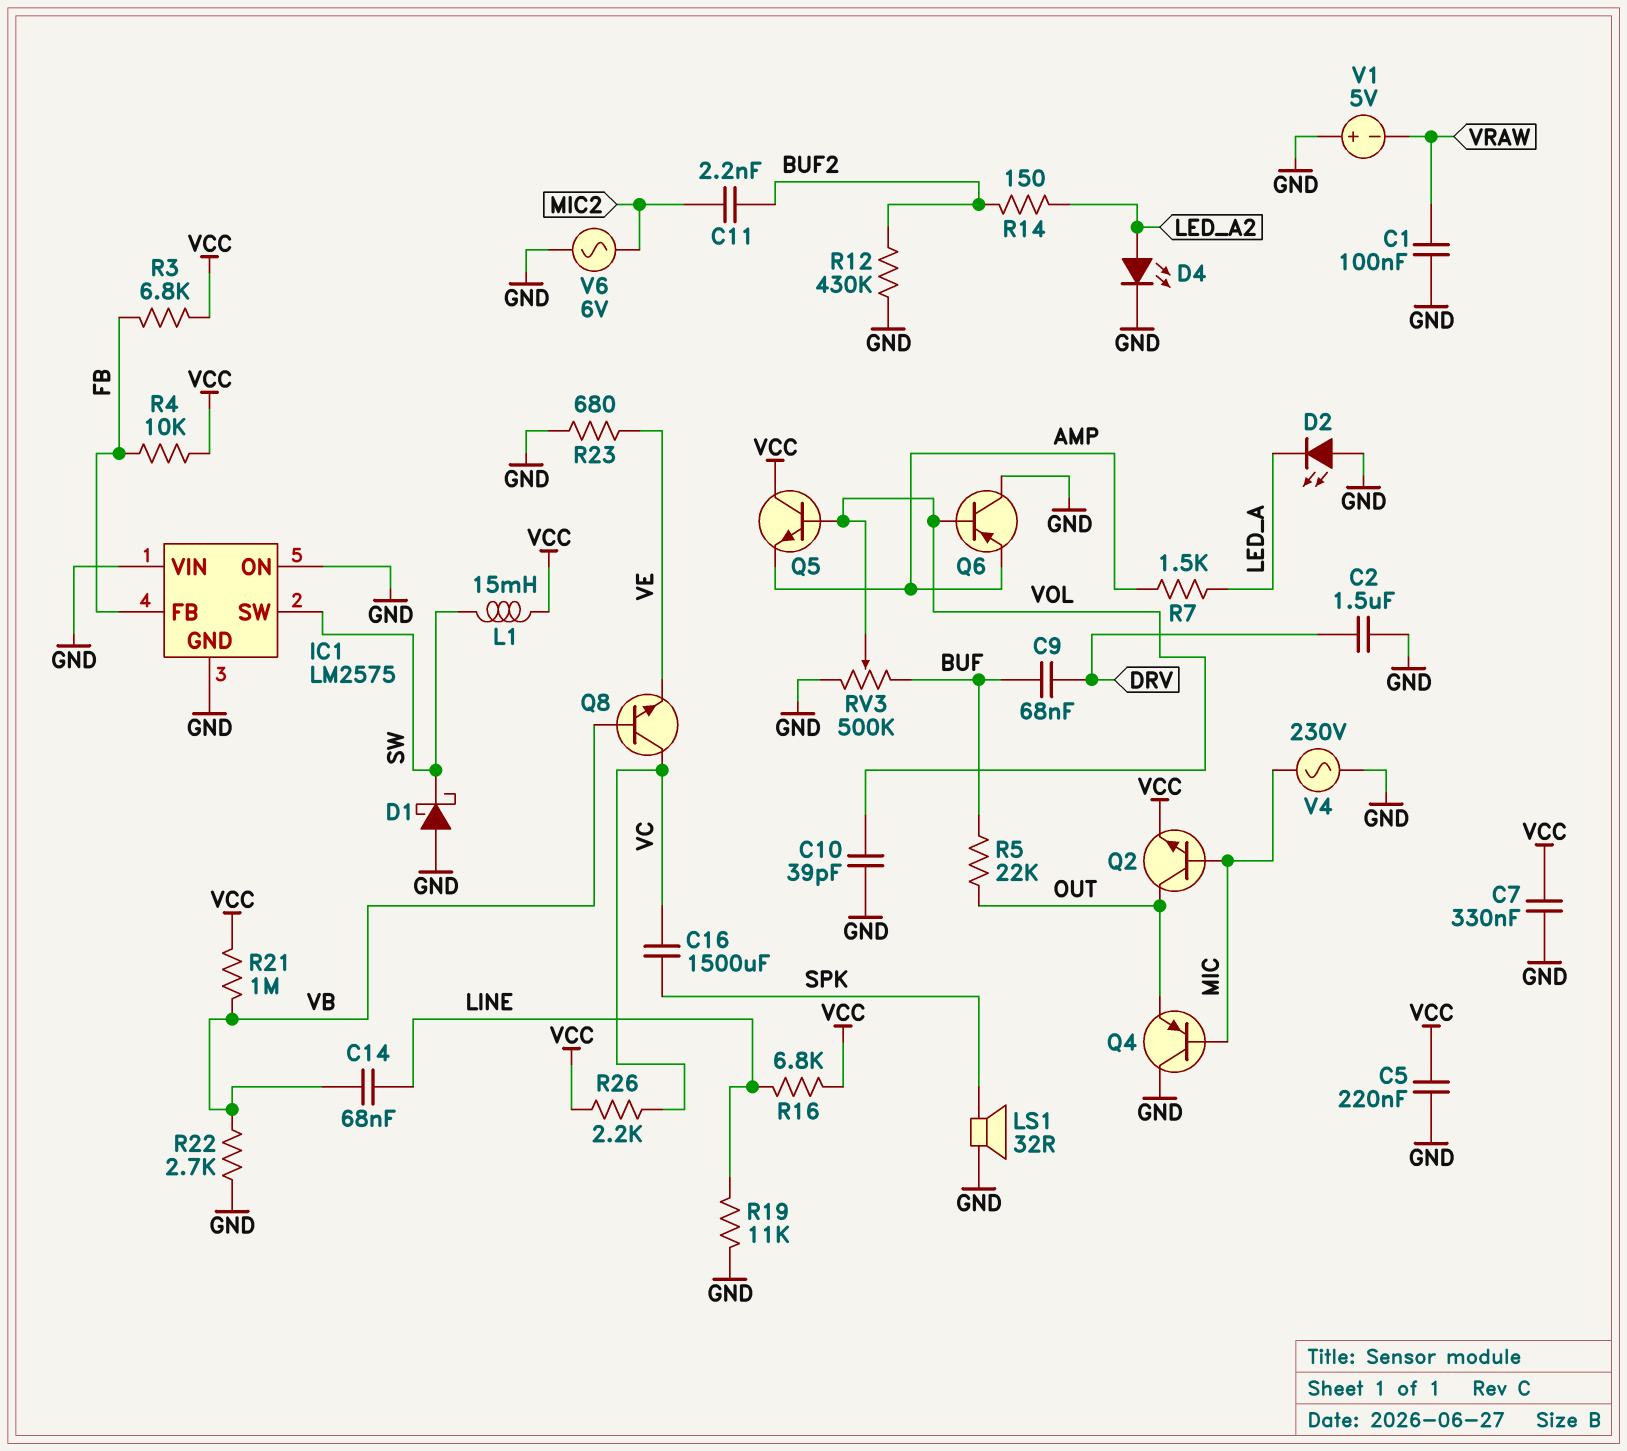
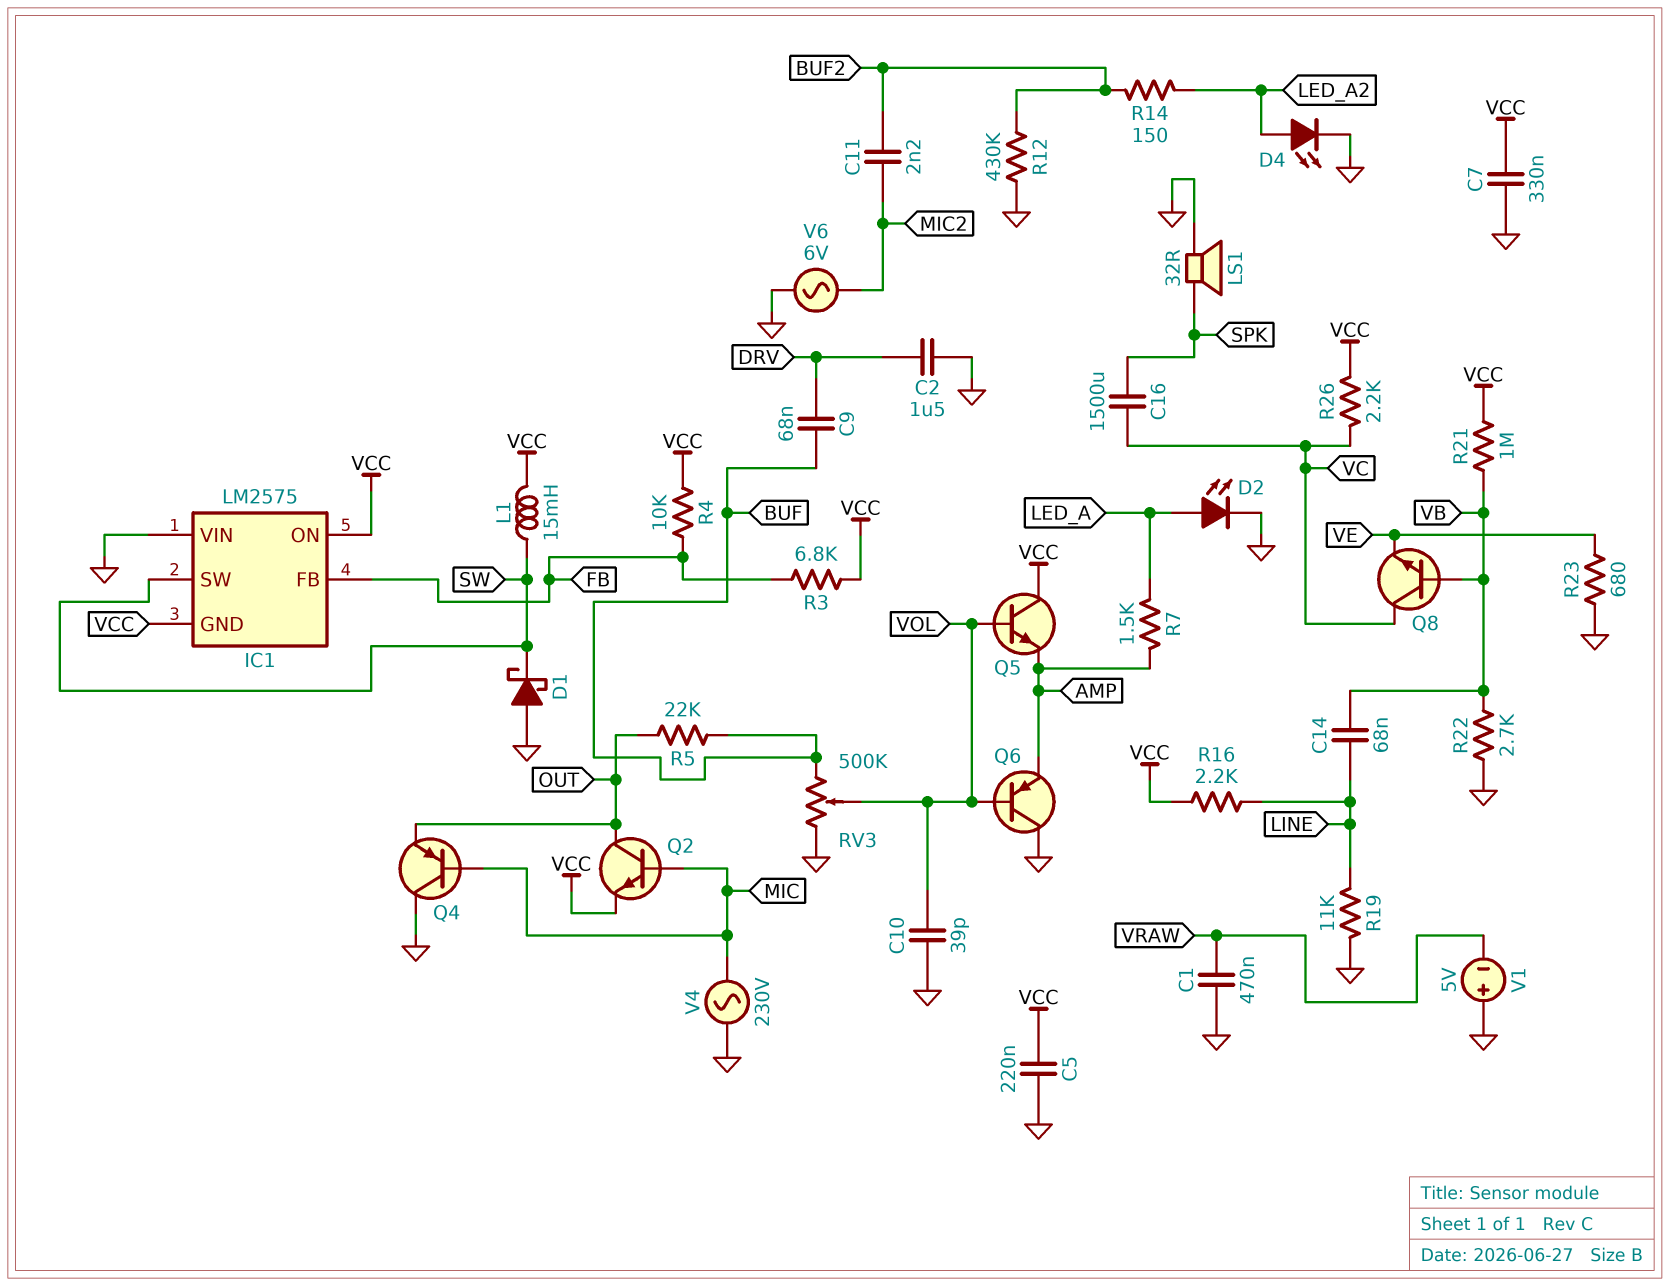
C1: 100nF (GND, VRAW) -> 470nF (GND, VRAW)
D2: LED (A GND, K LED_A) -> LED (A LED_A, K GND)
IC1 pin GND: GND -> VCC
IC1 pin ON: GND -> VCC
R16: 6.8k (LINE, VCC) -> 2.2k (LINE, VCC)

